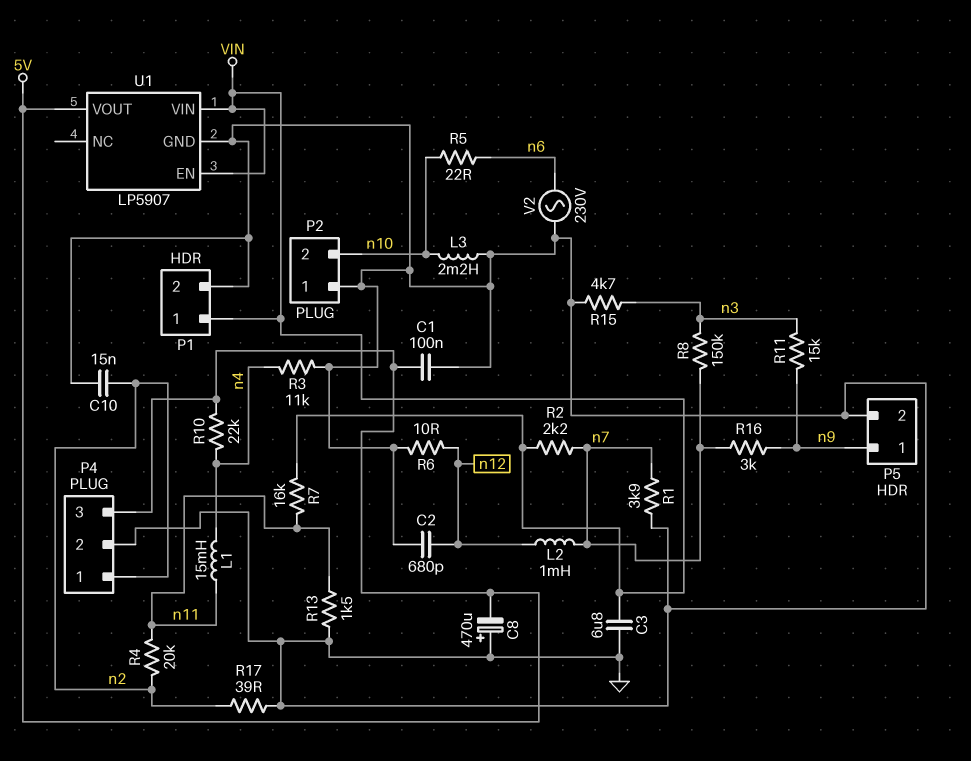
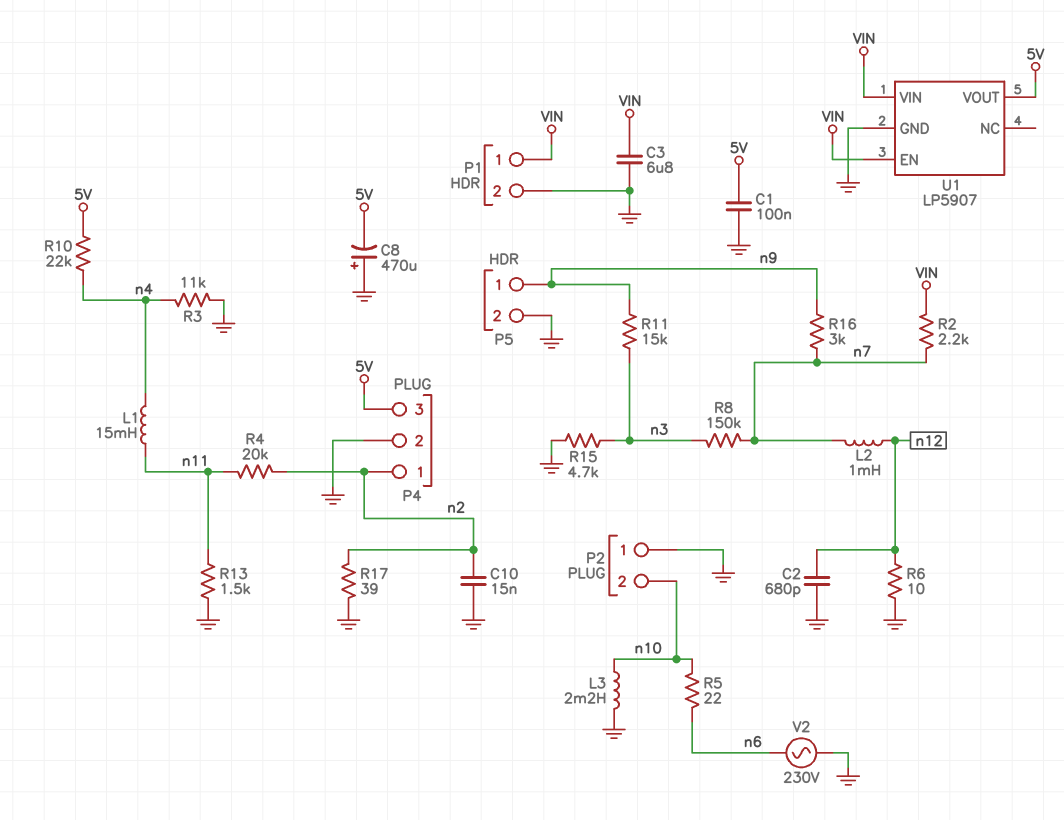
R1: 3.9k (GND, n7) -> none
R7: 16k (VIN, n11) -> none

